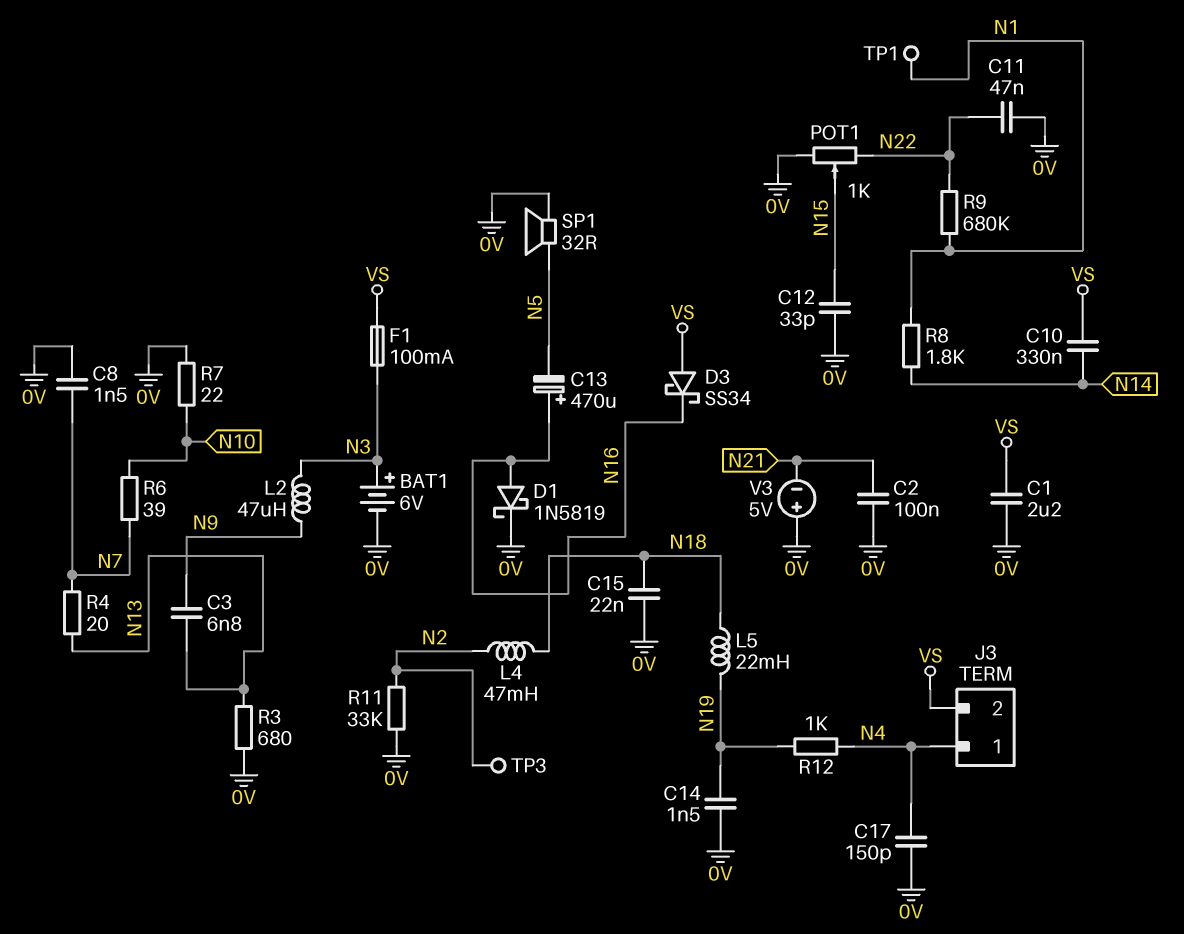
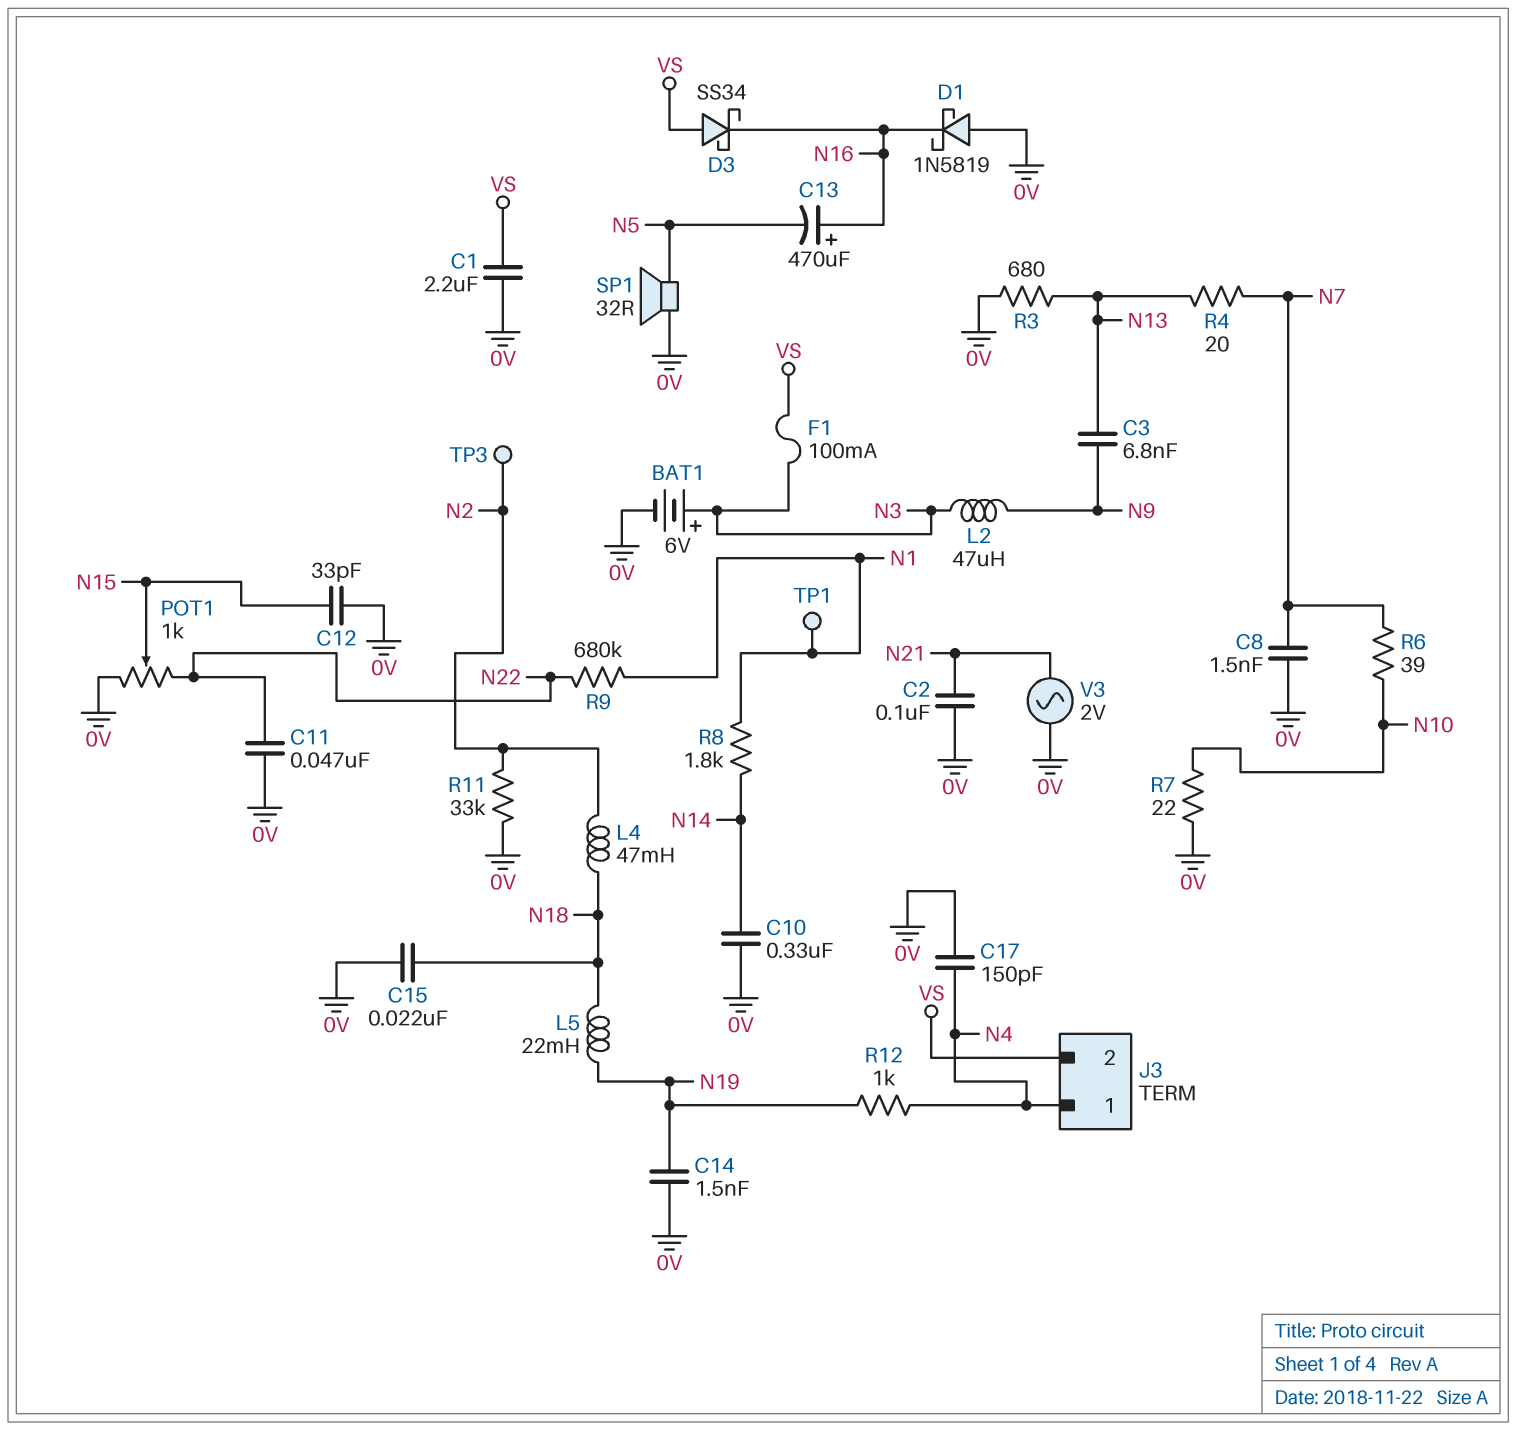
C10: 330nF (N14, VS) -> 330nF (0V, N14)
D1: schottky 1N5819 (A N16, K 0V) -> schottky 1N5819 (A 0V, K N16)
V3: 5V (plus 0V, minus N21) -> AC 2V (0V, N21)

